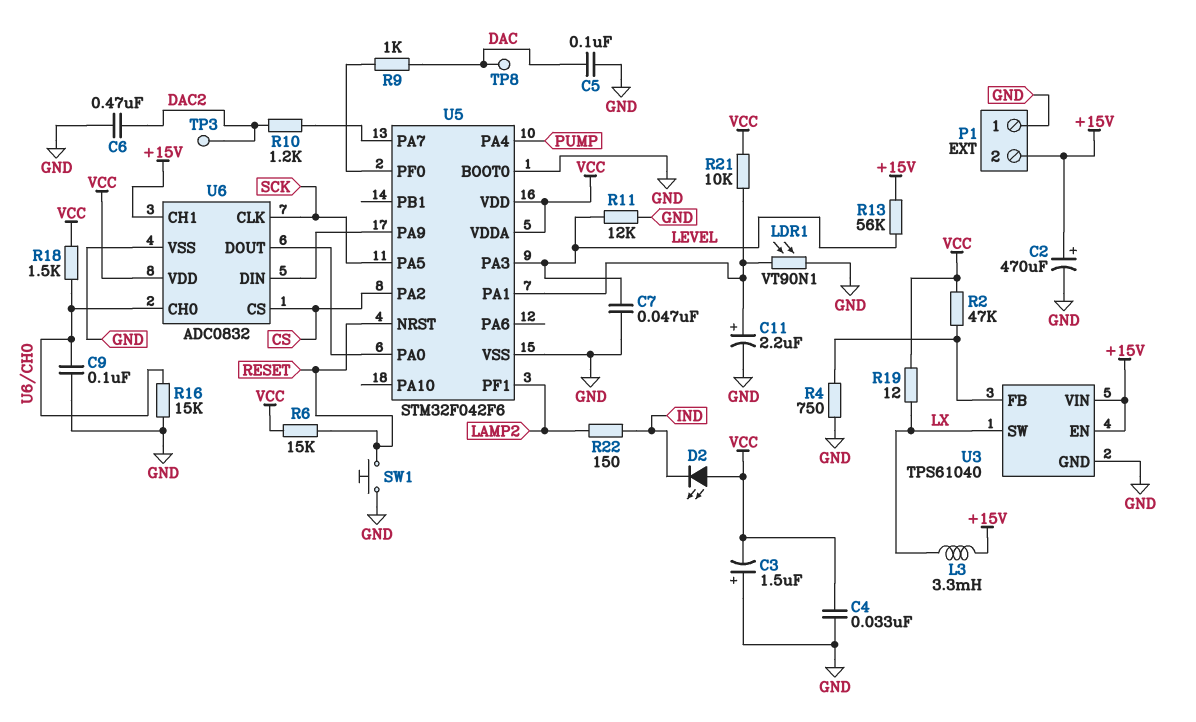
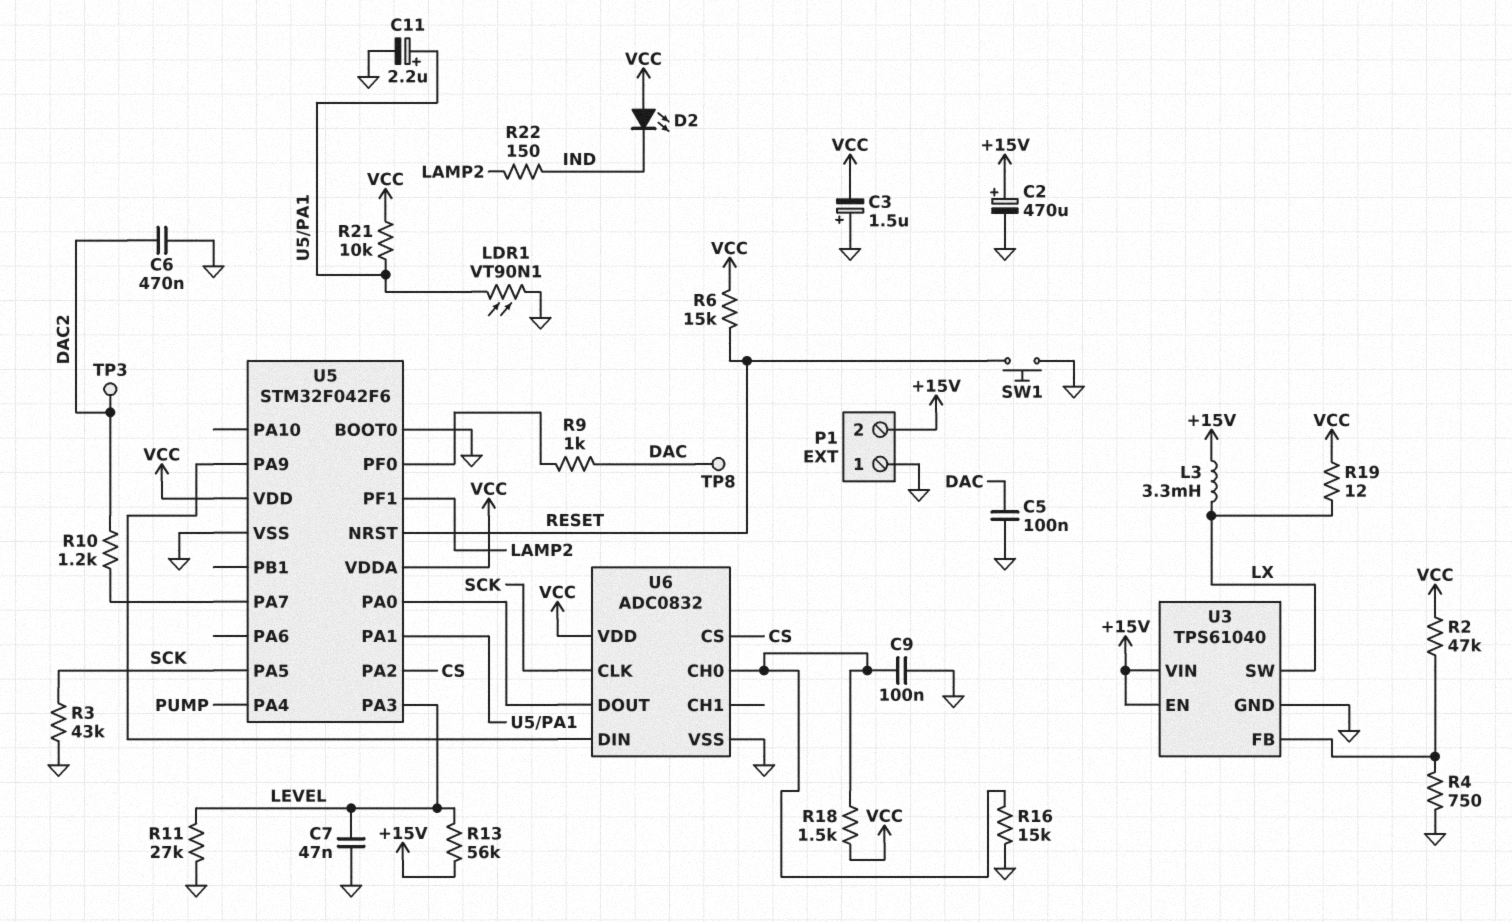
C4: 33nF (GND, VCC) -> none
R3: none -> 43k (GND, SCK)
R11: 12k (GND, LEVEL) -> 27k (GND, LEVEL)
U6 pin CH1: +15V -> none

